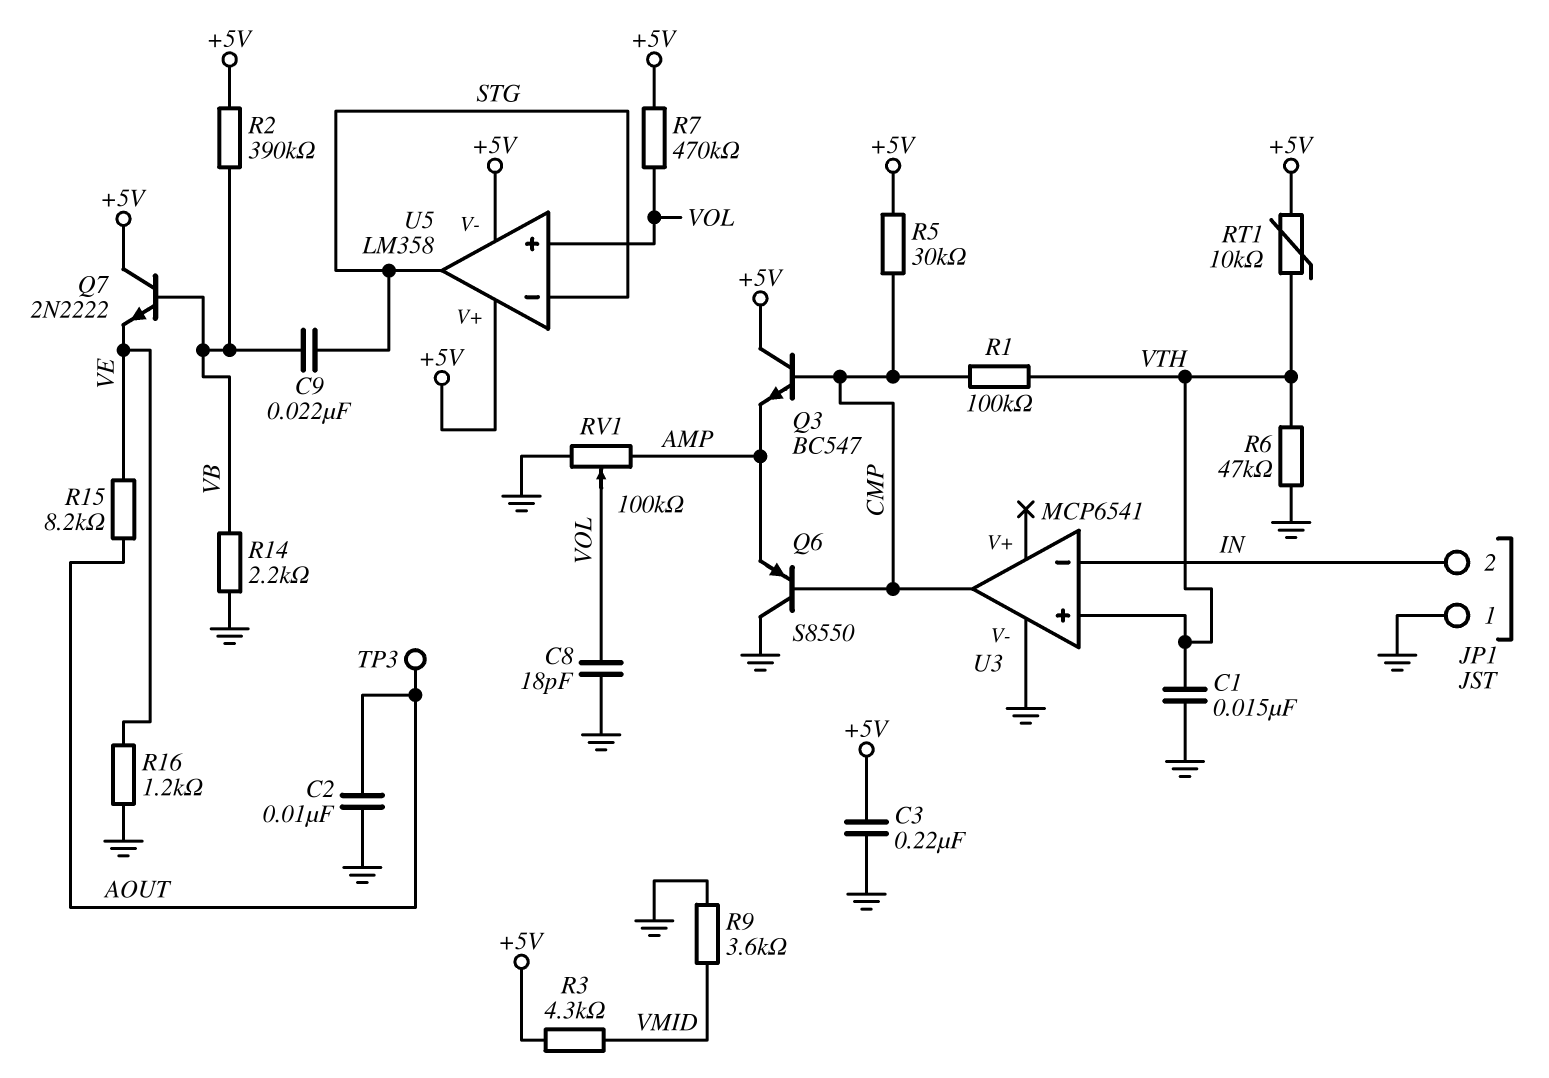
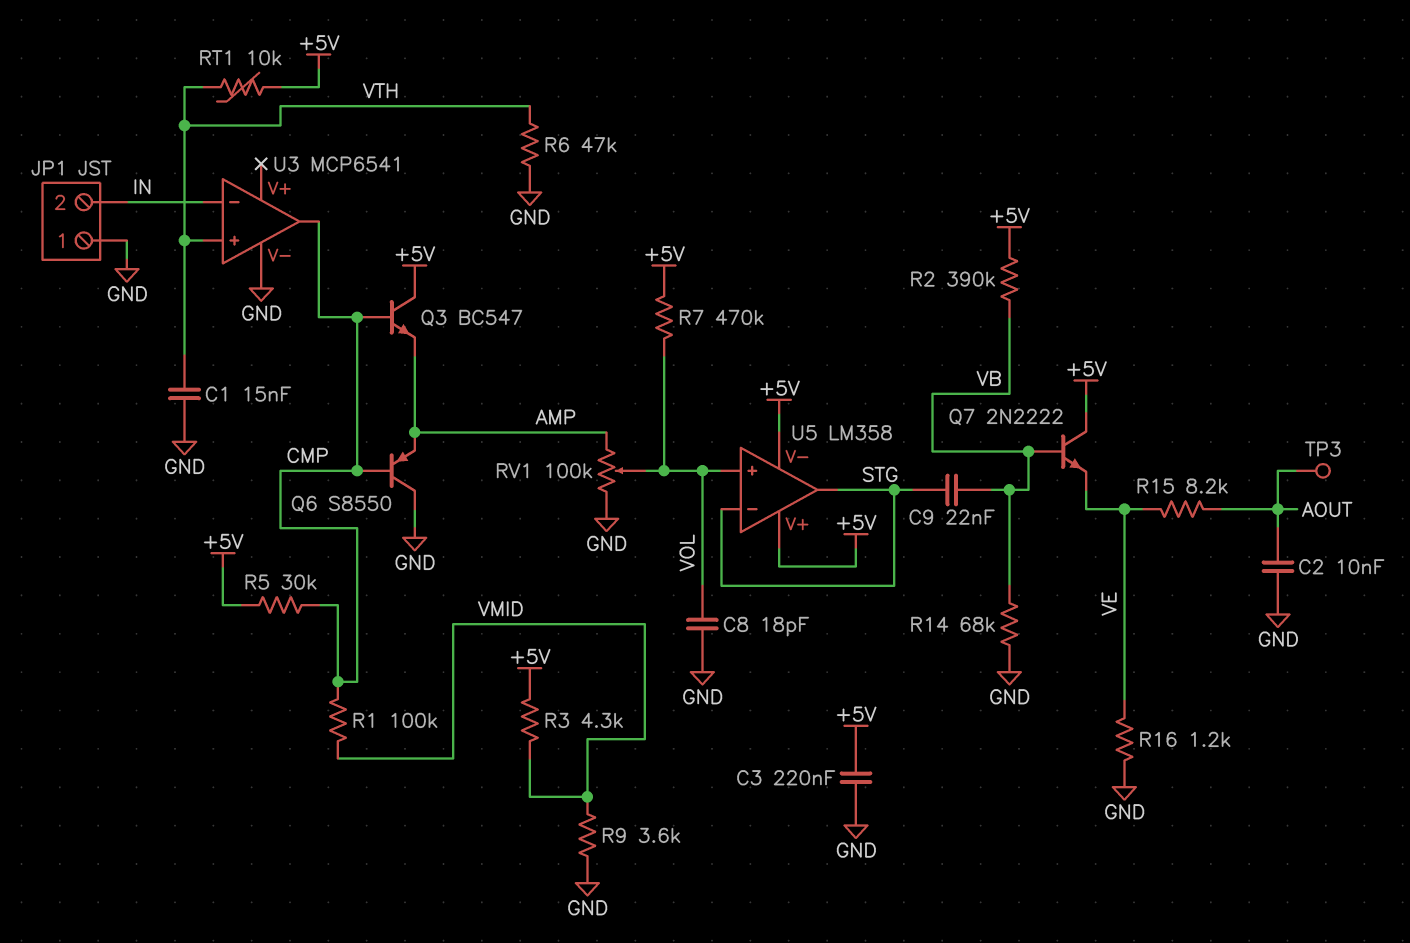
R1: 100k (CMP, VTH) -> 100k (CMP, VMID)
R14: 2.2k (GND, VB) -> 68k (GND, VB)

